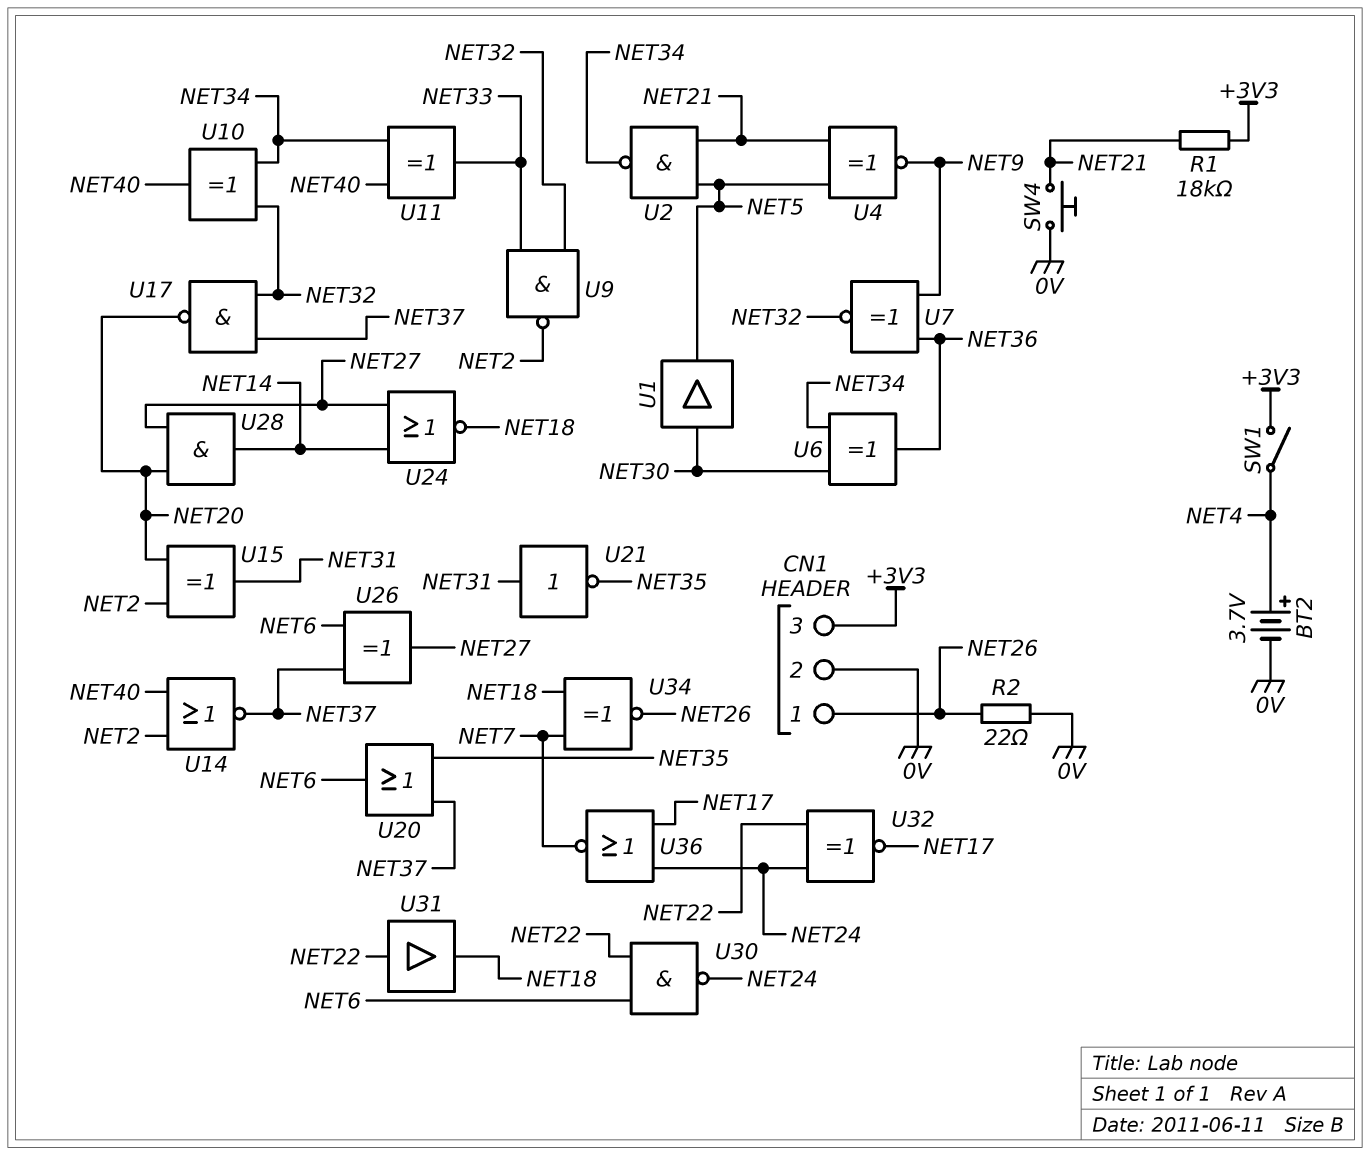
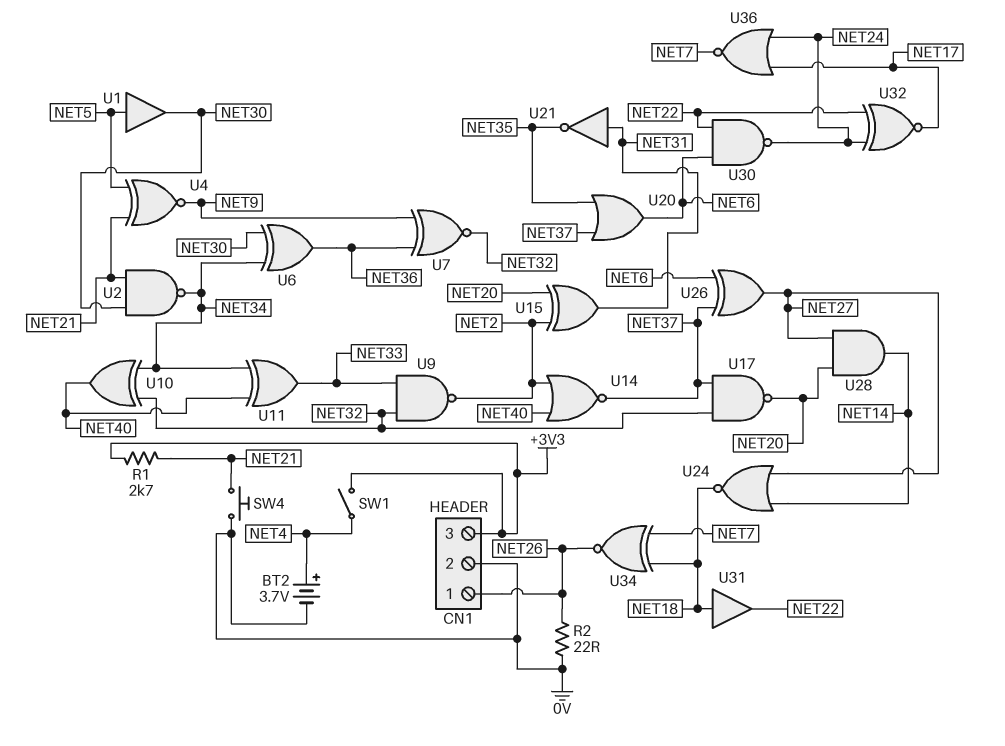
R1: 18k (+3V3, NET21) -> 2.7k (+3V3, NET21)
U1: buffer (in NET30, out NET5) -> buffer (in NET5, out NET30)
U2: NAND (in NET5, in NET21, out NET34) -> NAND (in NET21, in NET30, out NET34)
U31: buffer (in NET22, out NET18) -> buffer (in NET18, out NET22)

